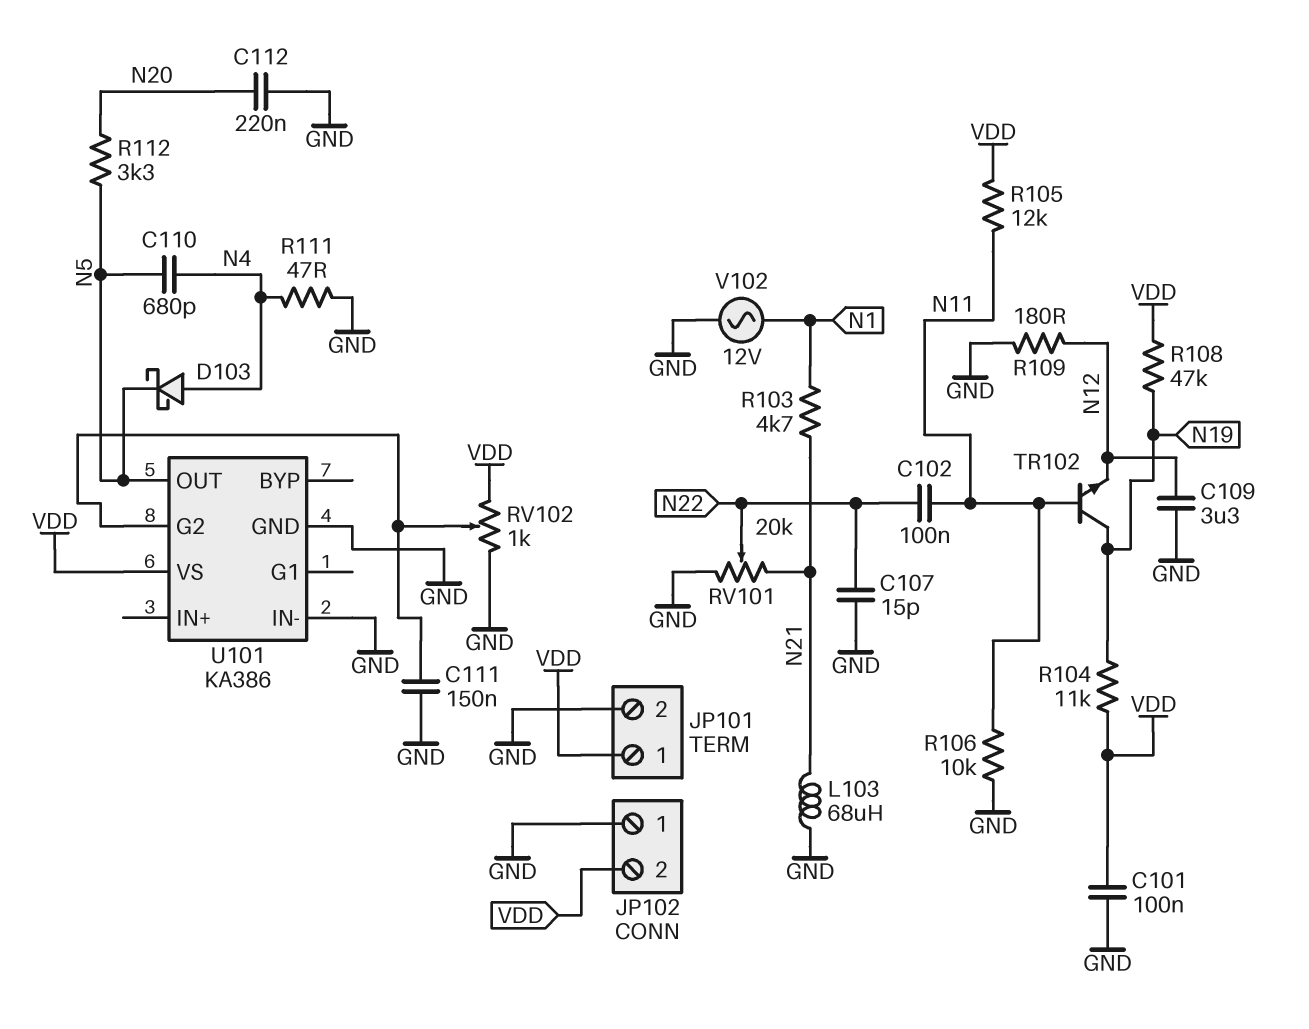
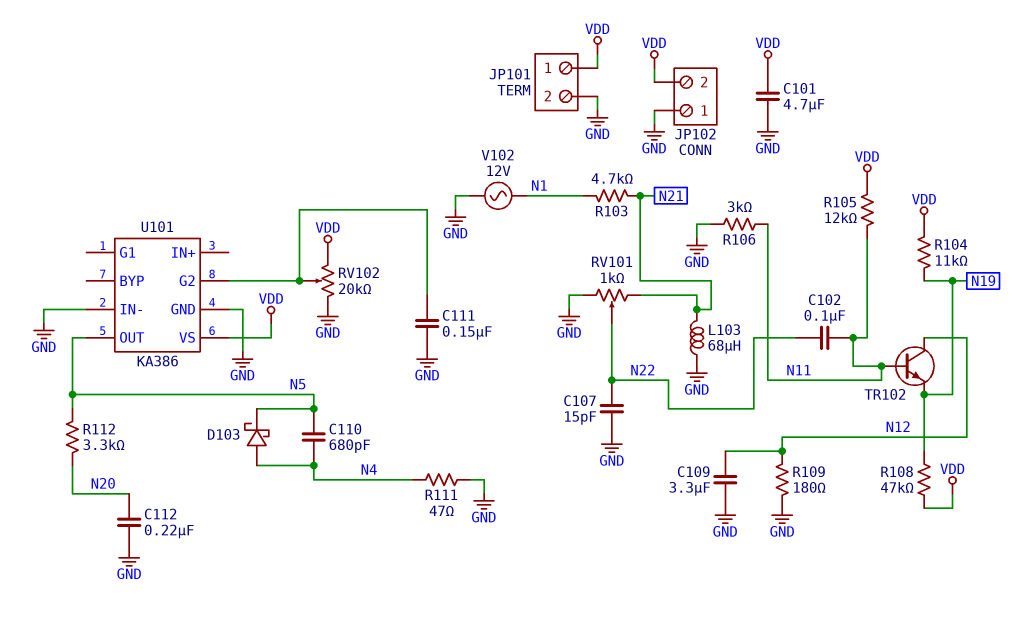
C101: 100nF (GND, VDD) -> 4.7uF (GND, VDD)
R106: 10k (GND, N11) -> 3k (GND, N11)
RV101: 20k (GND, N21, wiper N22) -> 1k (GND, N21, wiper N22)
RV102: 1k (GND, VDD, wiper U101/G2) -> 20k (GND, VDD, wiper U101/G2)
TR102: NPN (B N11, C N19, E N12) -> NPN (B N11, C N12, E N19)

